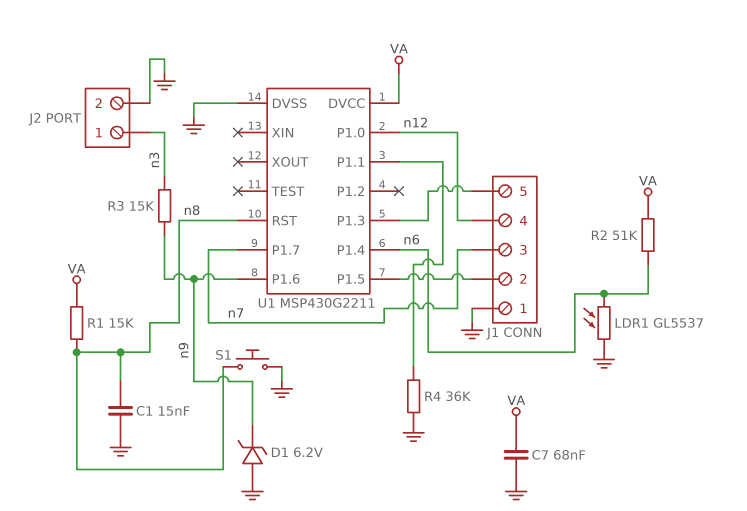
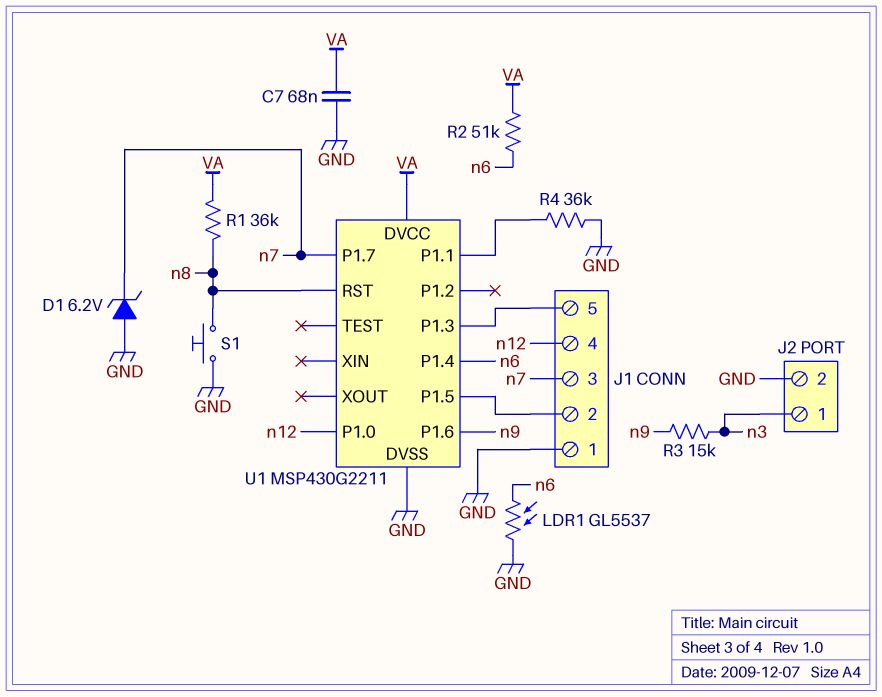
C1: 15nF (GND, n8) -> none
D1: zener 6.2V (A GND, K n9) -> zener 6.2V (A GND, K n7)
R1: 15k (VA, n8) -> 36k (VA, n8)

